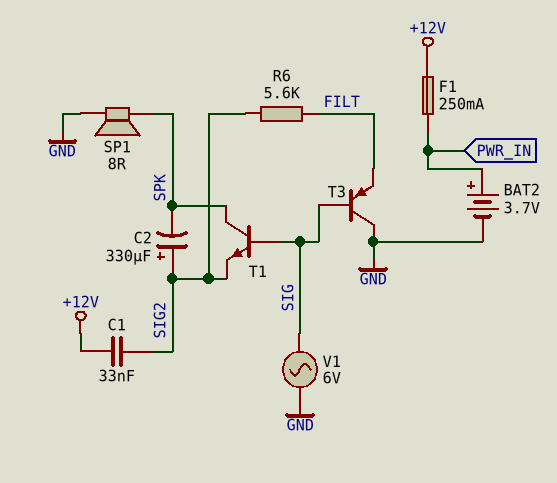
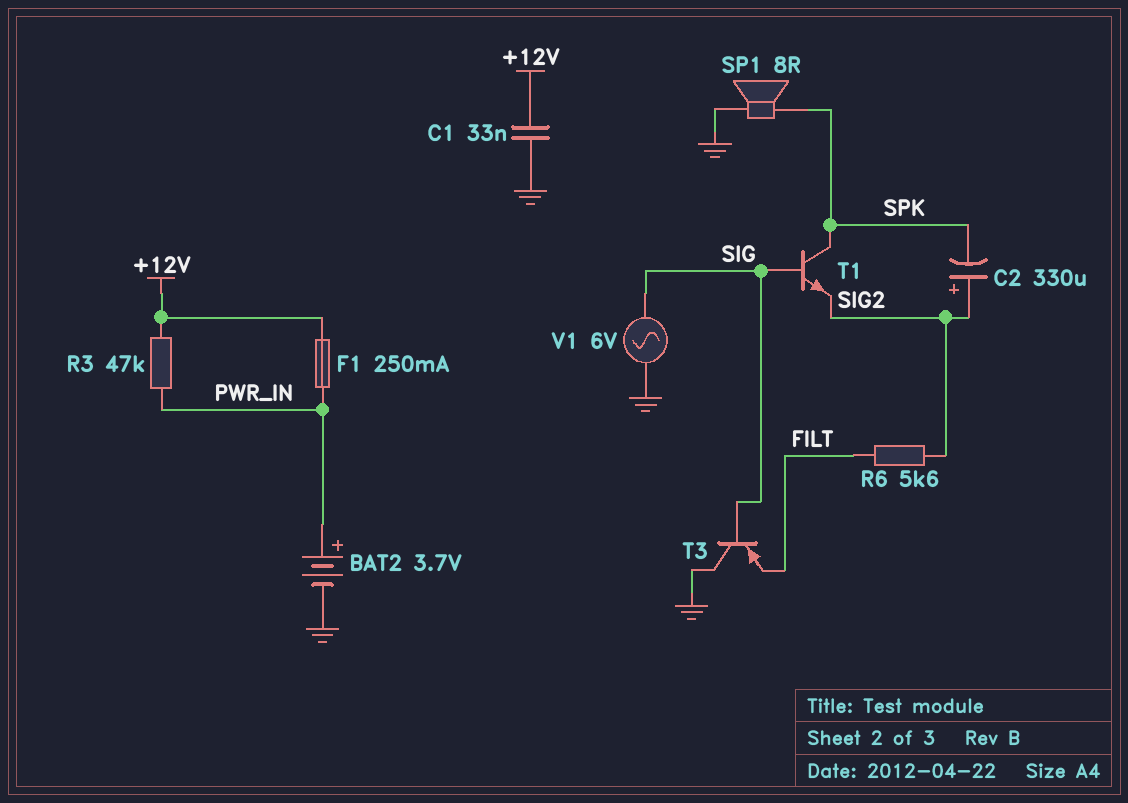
C1: 33nF (+12V, SIG2) -> 33nF (+12V, GND)
R3: none -> 47k (+12V, PWR_IN)

